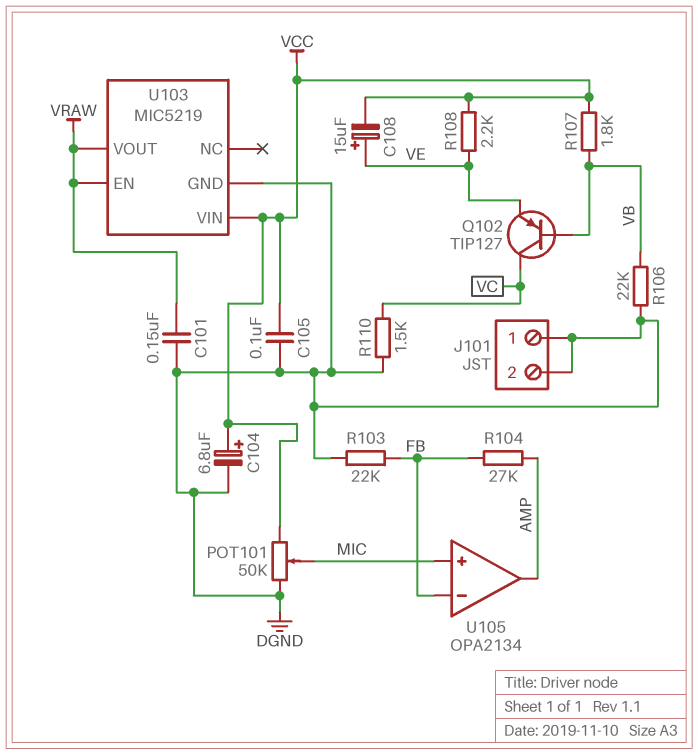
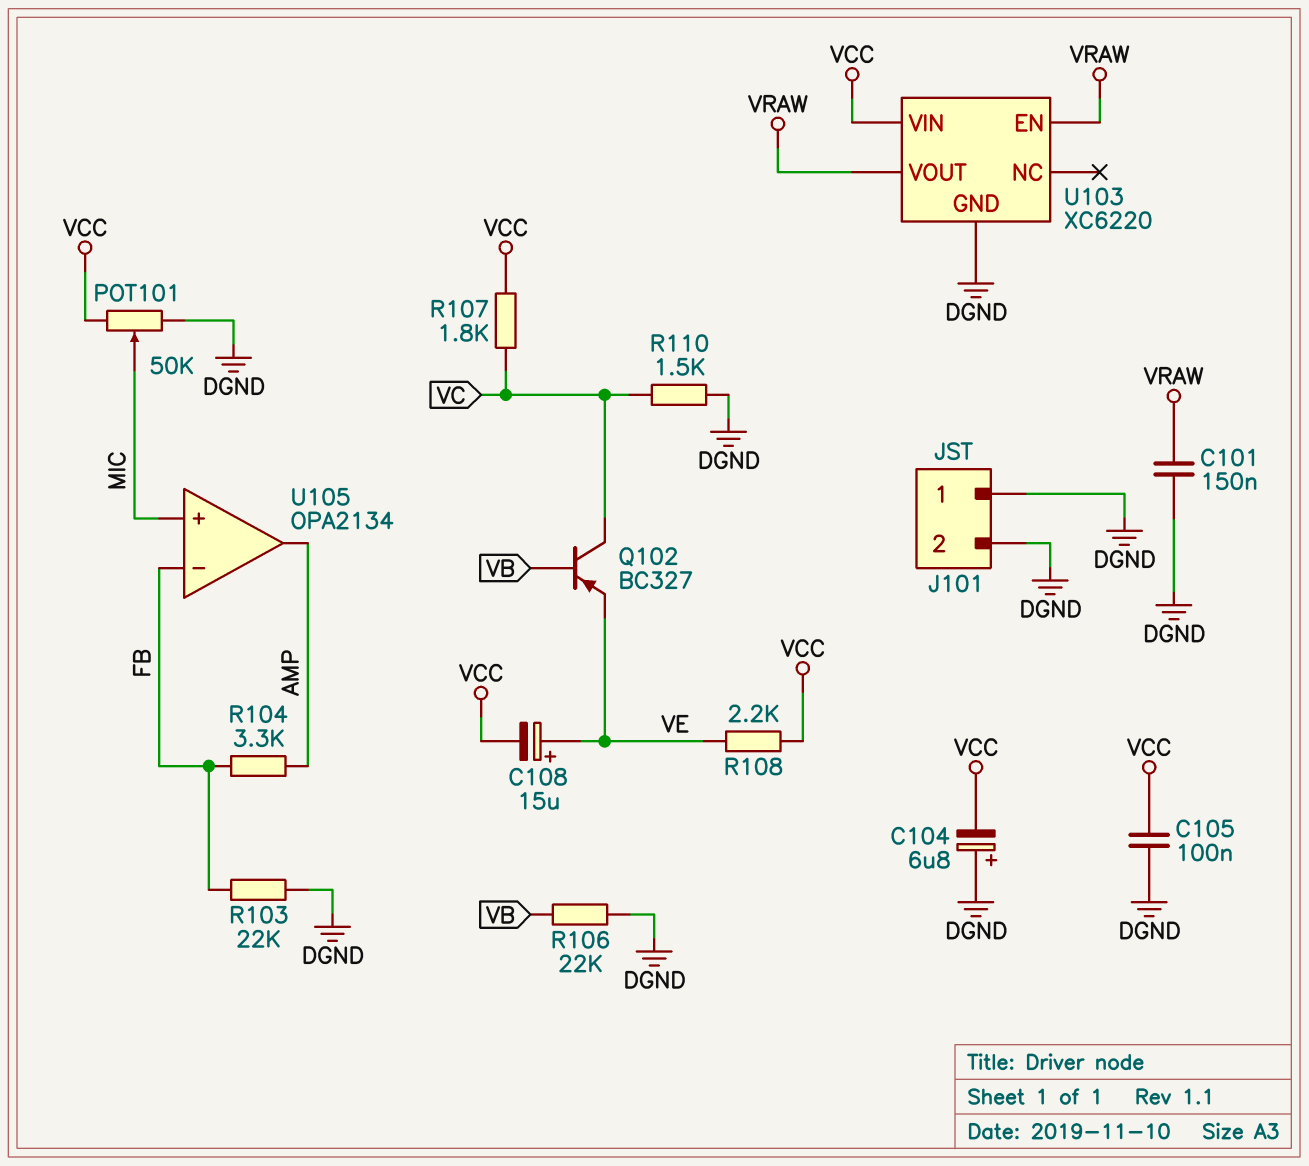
C104: 6.8uF (plus VCC, minus DGND) -> 6.8uF (plus DGND, minus VCC)
Q102: PNP TIP127 (B VB, C VC, E VE) -> PNP BC327 (B VB, C VC, E VE)
R104: 27k (AMP, FB) -> 3.3k (AMP, FB)
R107: 1.8k (VB, VCC) -> 1.8k (VC, VCC)
U103: MIC5219 -> XC6220

